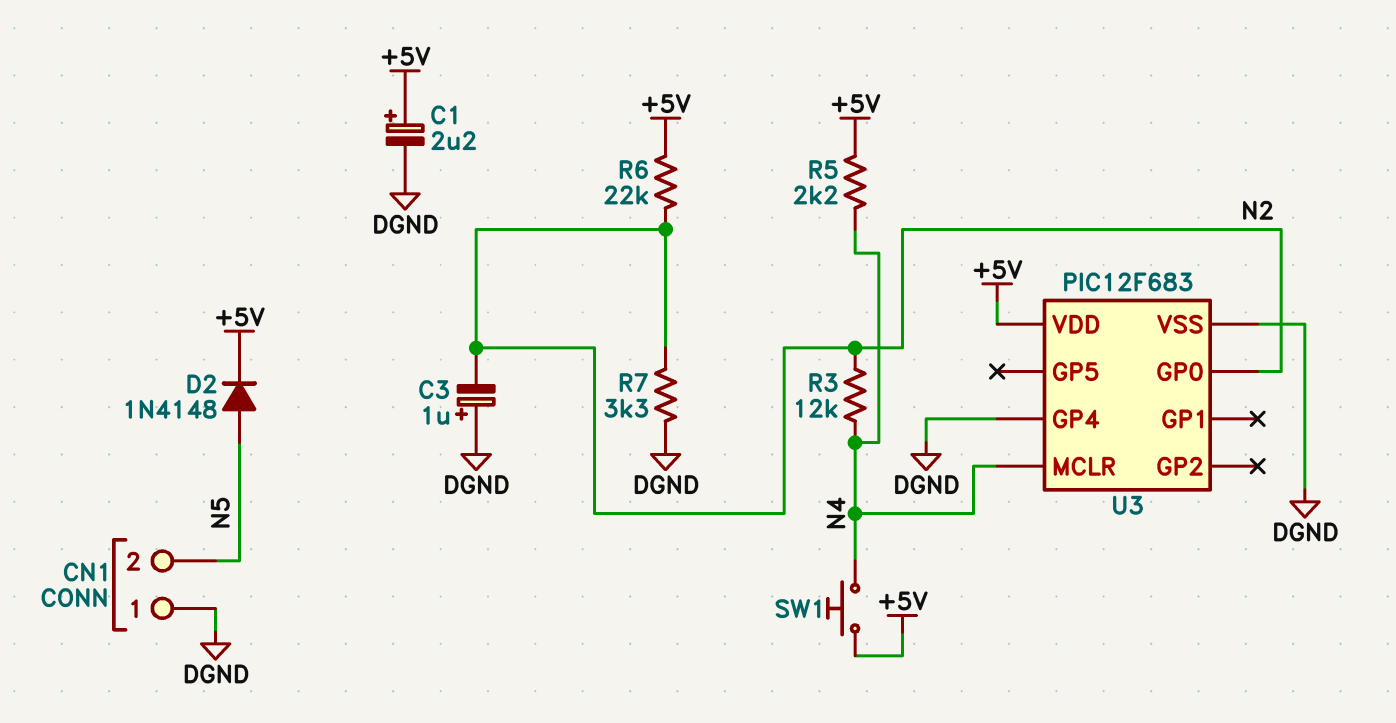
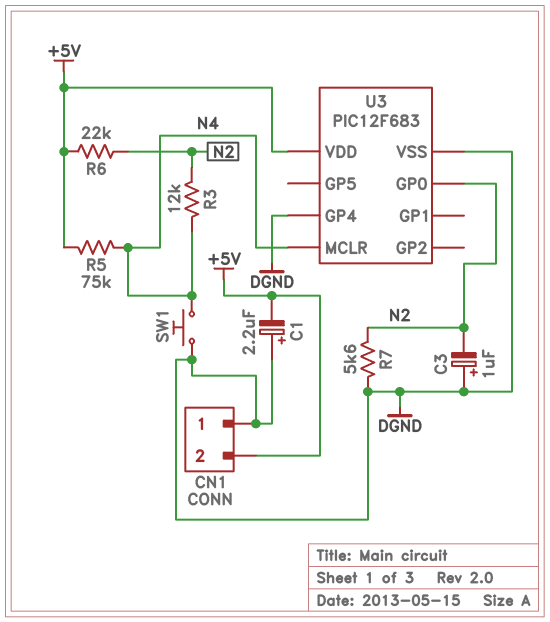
C1: 2.2uF (plus +5V, minus DGND) -> 2.2uF (plus DGND, minus +5V)
CN1 pin 2: N5 -> +5V
D2: diode 1N4148 (A N5, K +5V) -> none
R5: 2.2k (+5V, N4) -> 75k (+5V, N4)
R7: 3.3k (DGND, N2) -> 5.6k (DGND, N2)
SW1: button (+5V, N4) -> button (DGND, N4)

